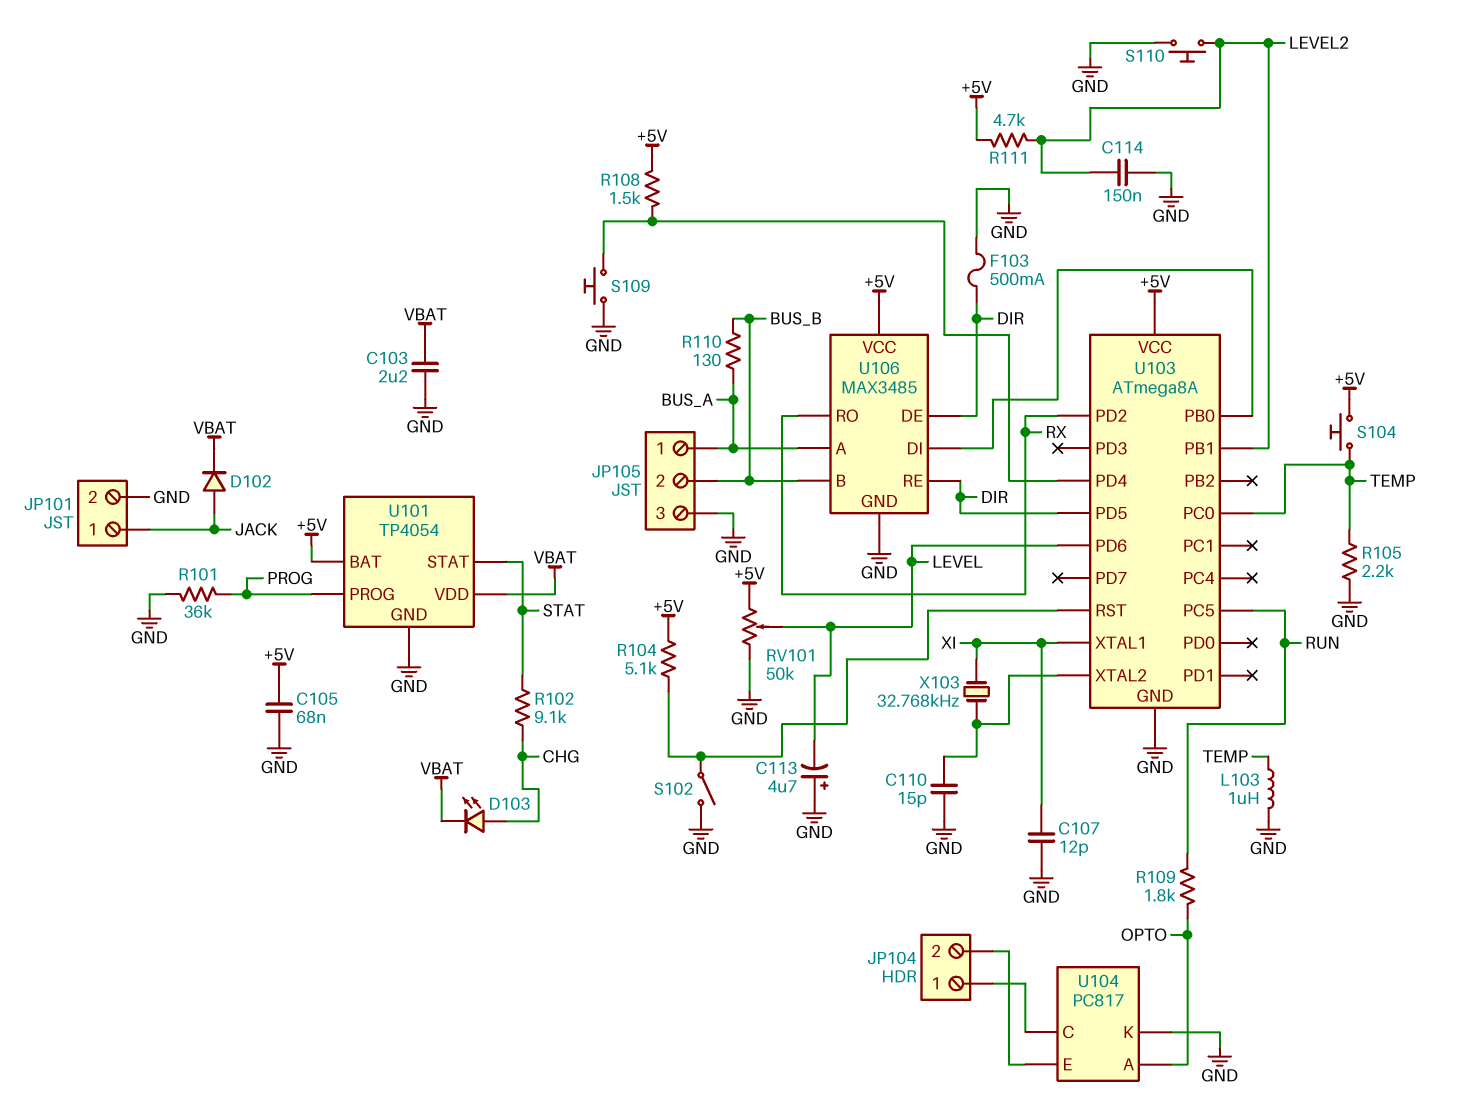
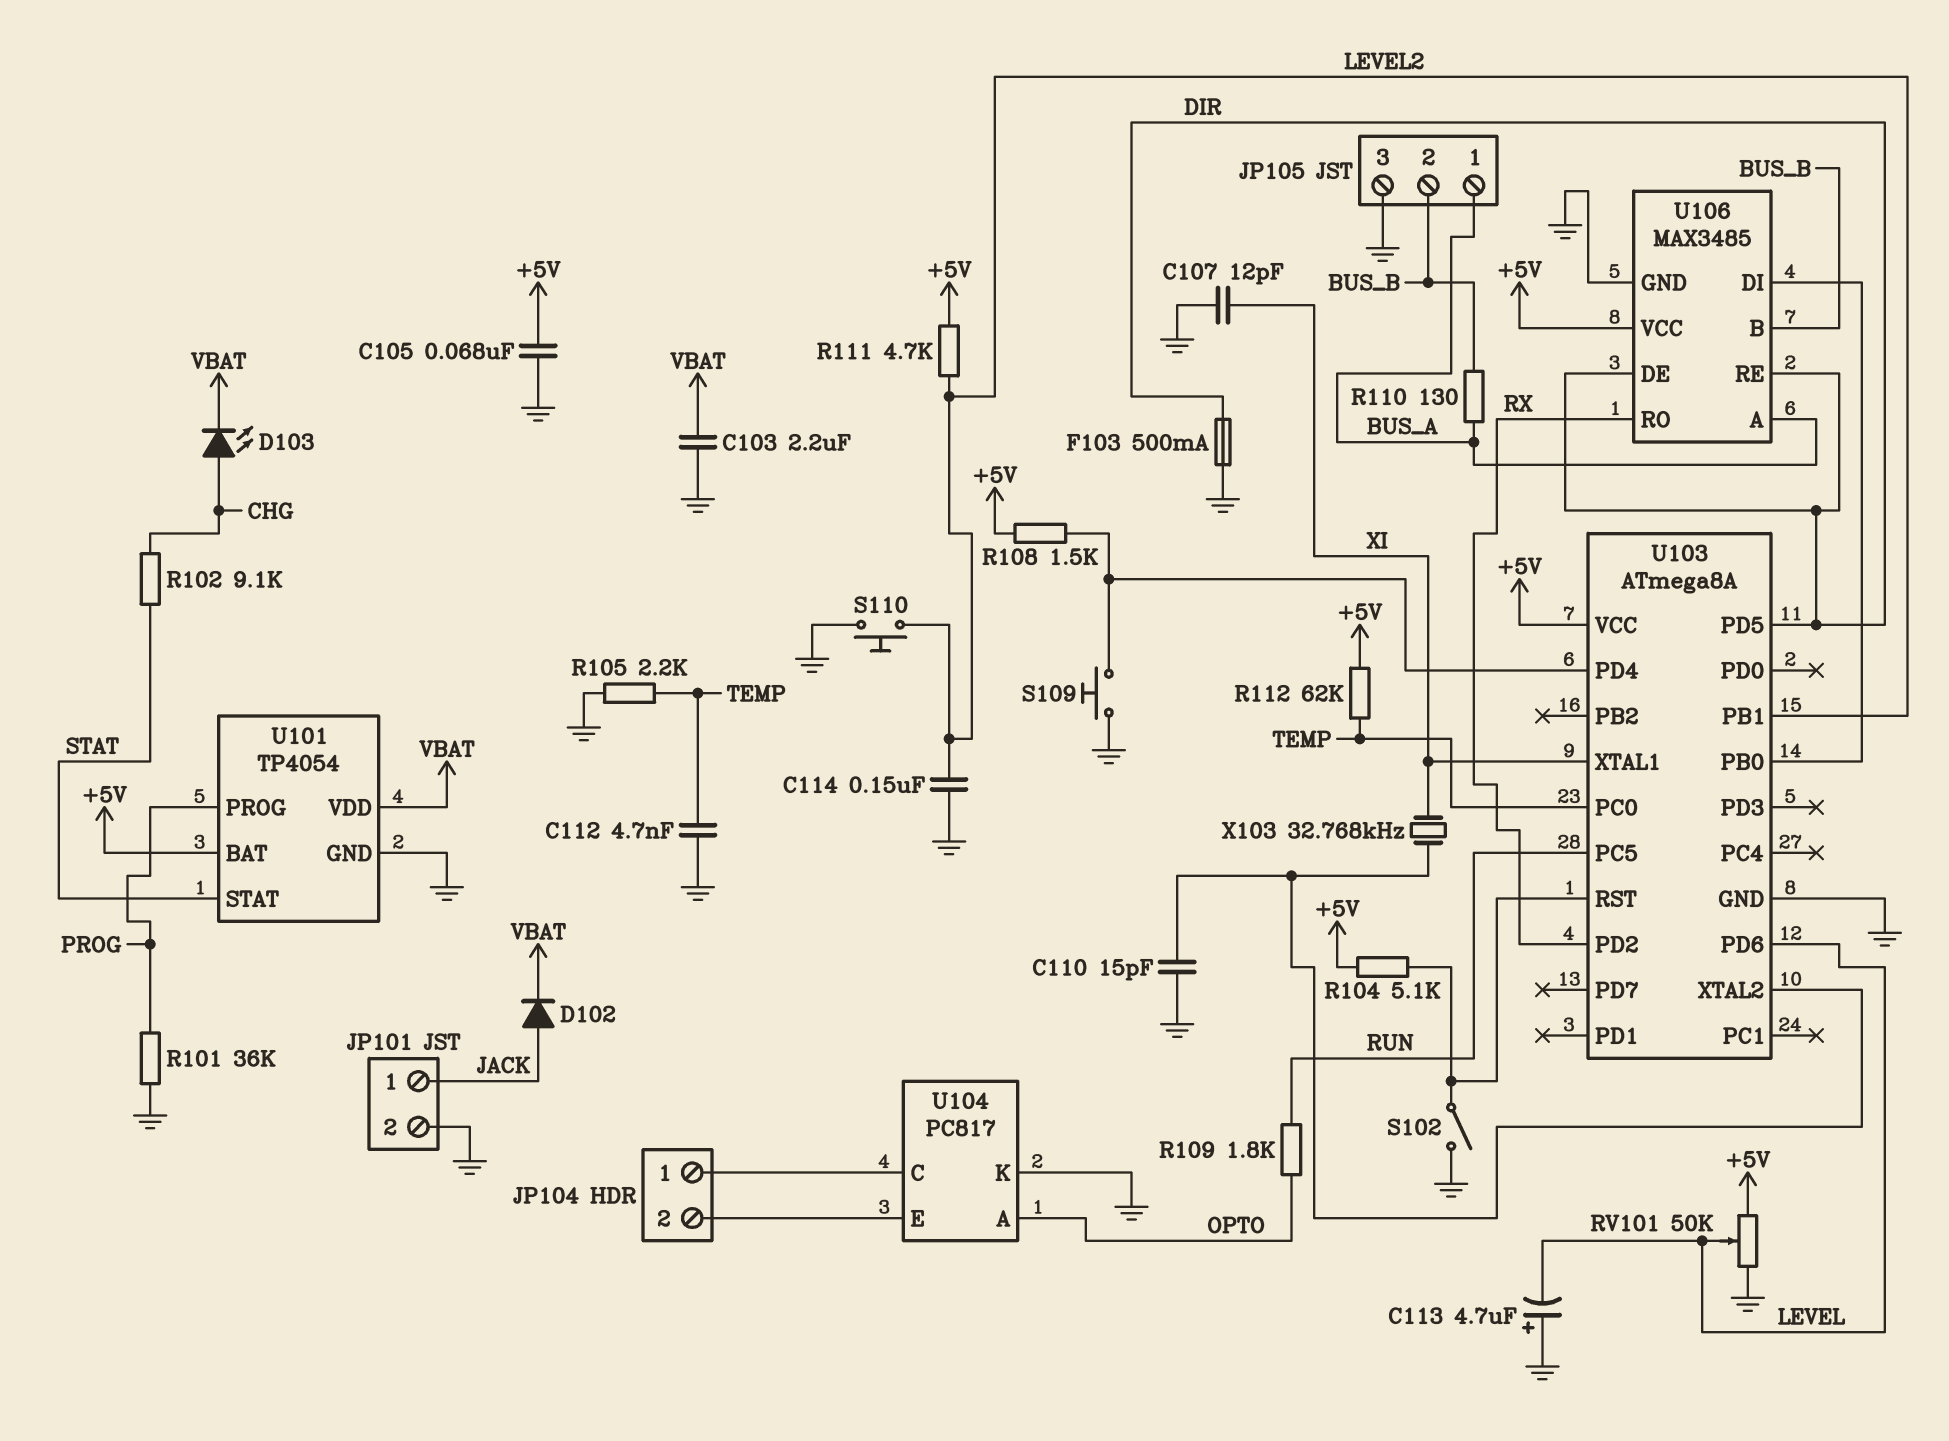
C112: none -> 4.7nF (GND, TEMP)
L103: 1uH (GND, TEMP) -> none
R112: none -> 62k (+5V, TEMP)
S104: button (+5V, TEMP) -> none

